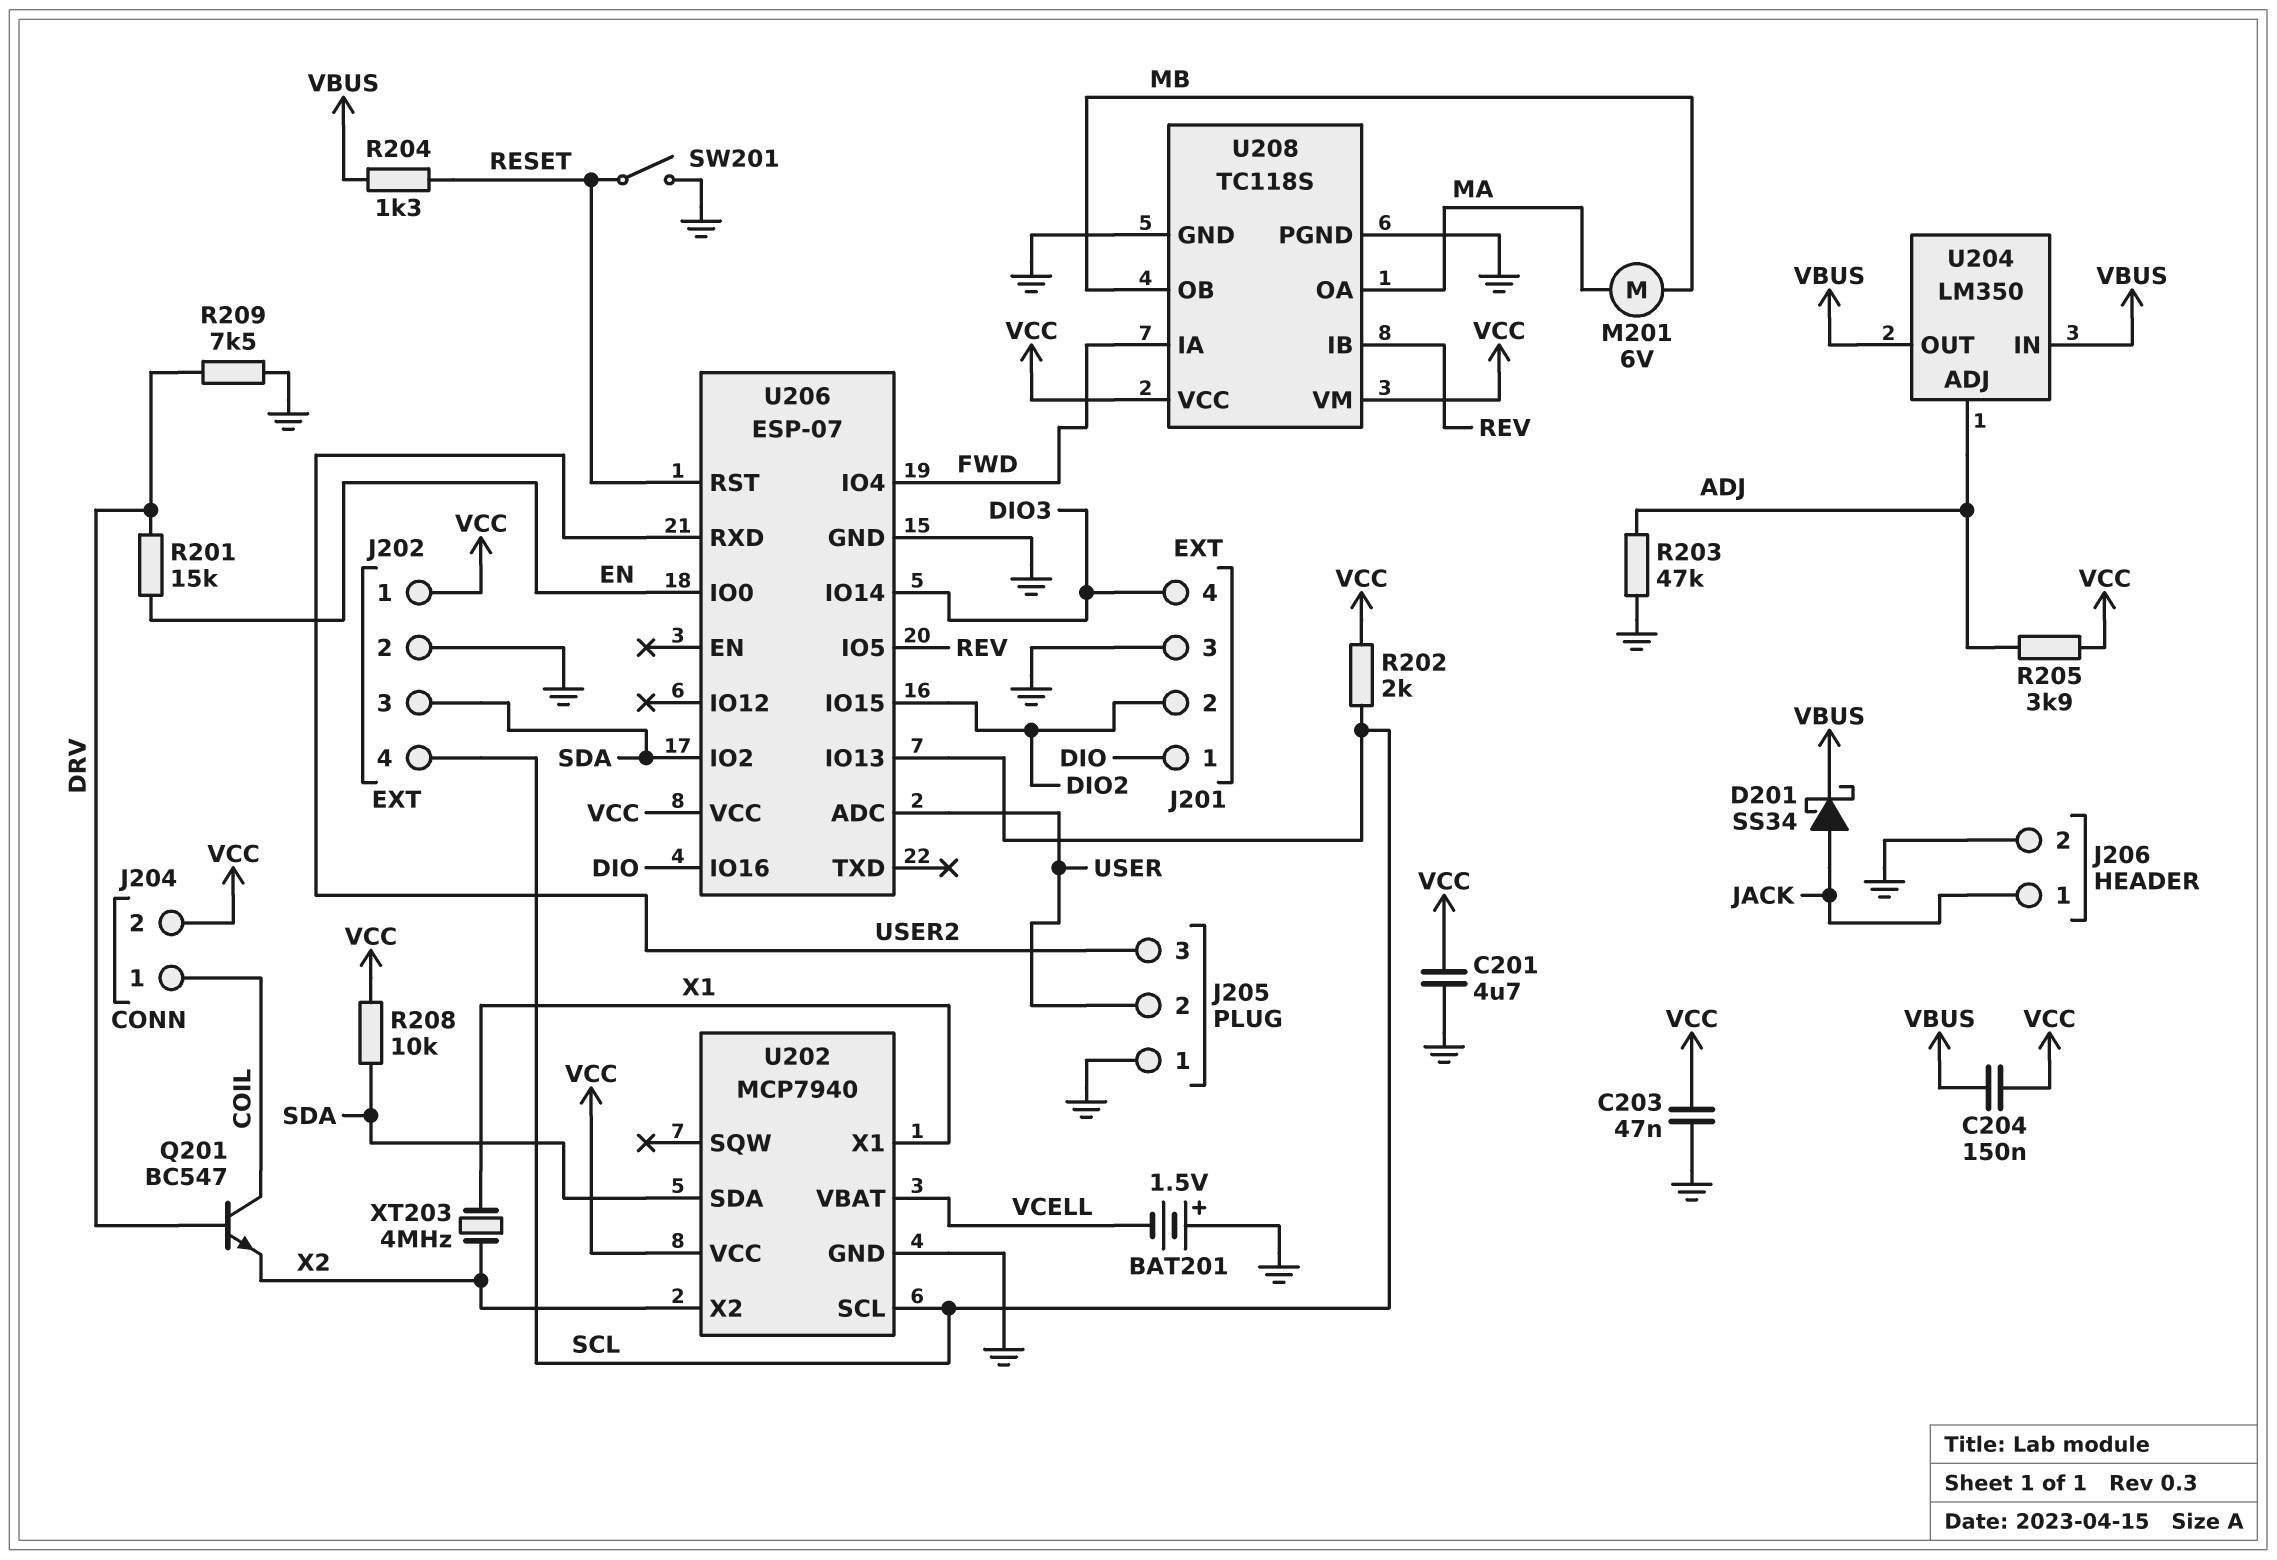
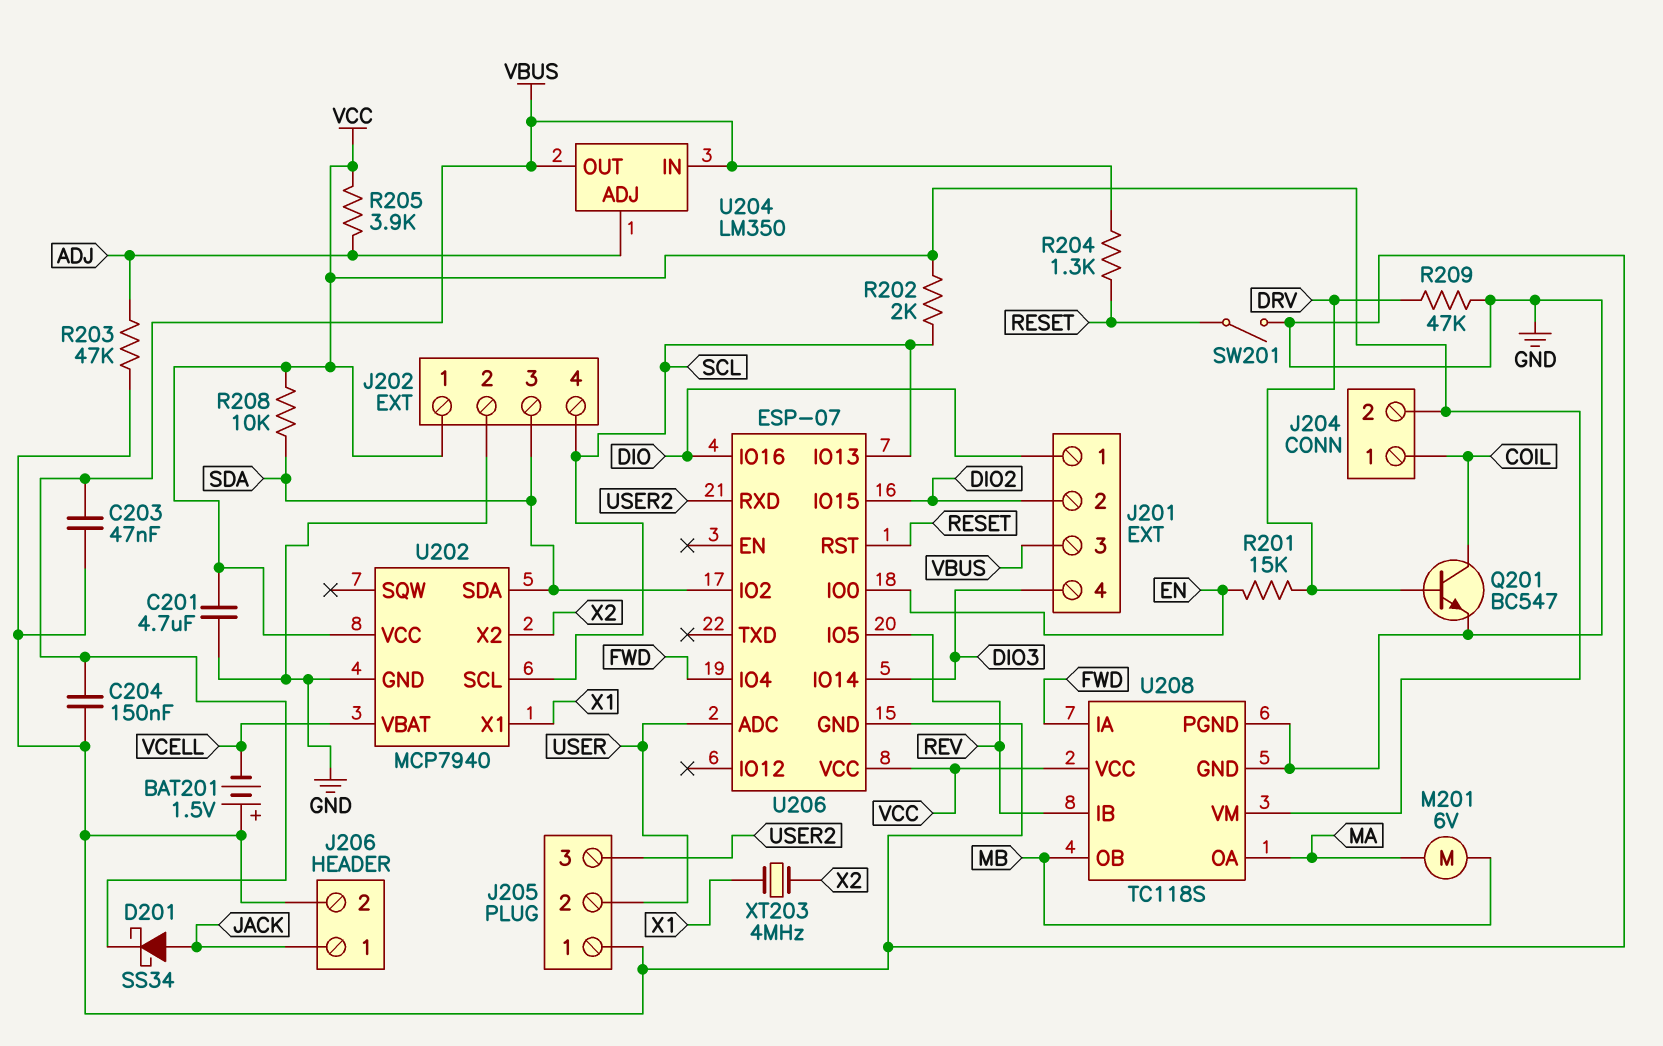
C203: 47nF (GND, VCC) -> 47nF (GND, VBUS)
C204: 150nF (VBUS, VCC) -> 150nF (GND, VBUS)
J201 pin 3: GND -> VBUS
Q201: NPN BC547 (B DRV, C COIL, E X2) -> NPN BC547 (B DRV, C COIL, E GND)
R209: 7.5k (DRV, GND) -> 47k (DRV, GND)

